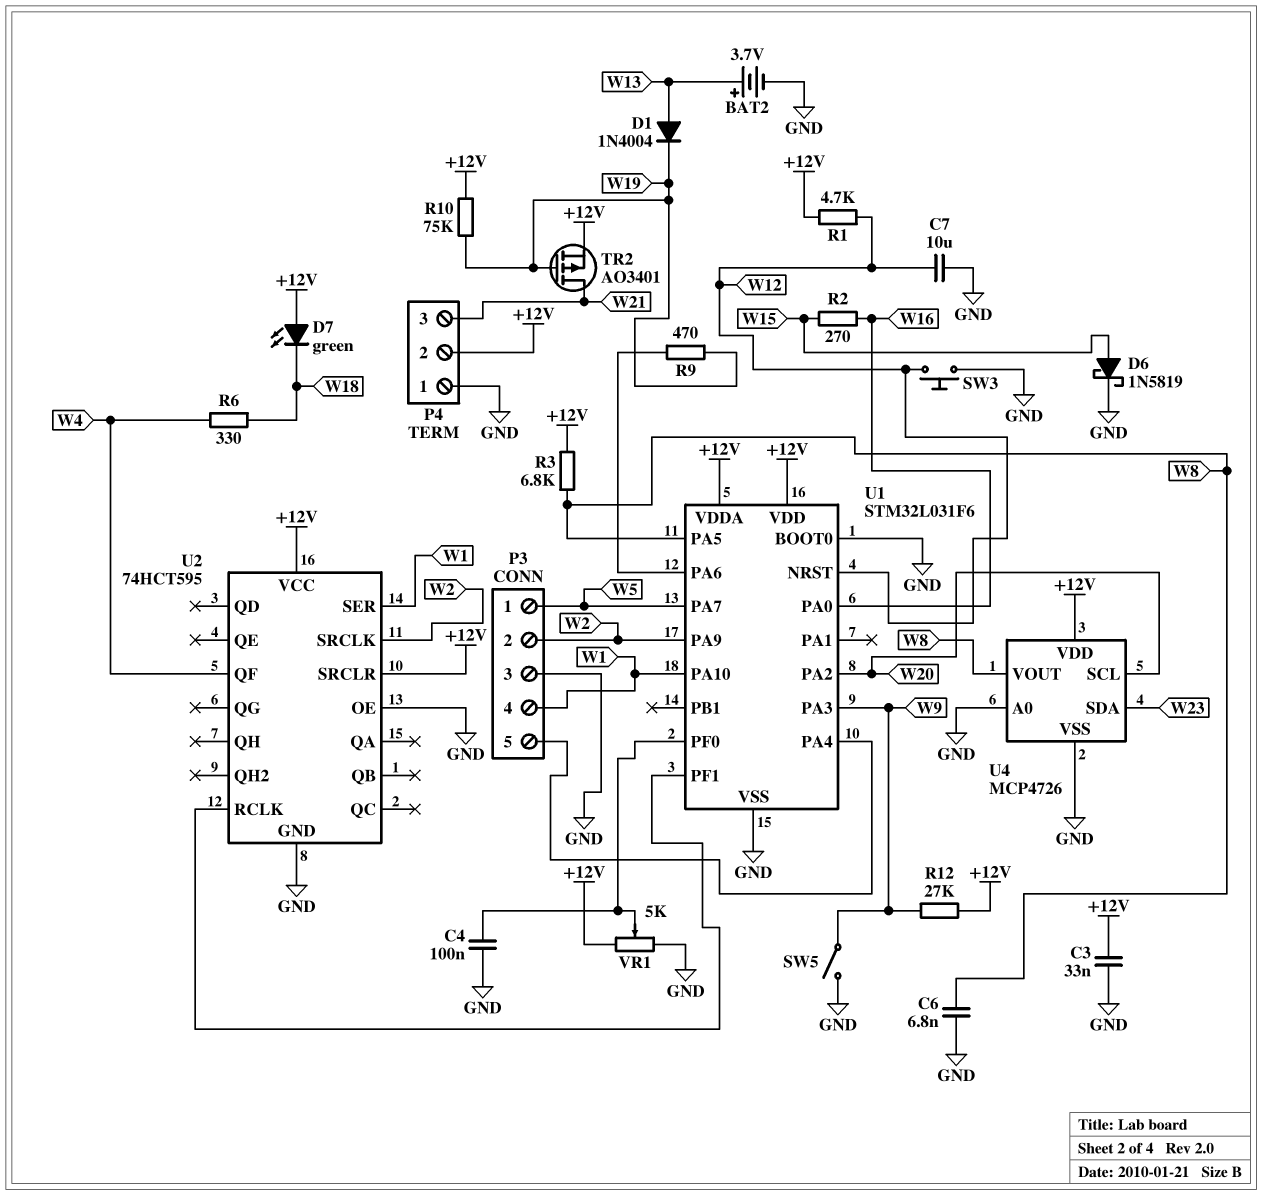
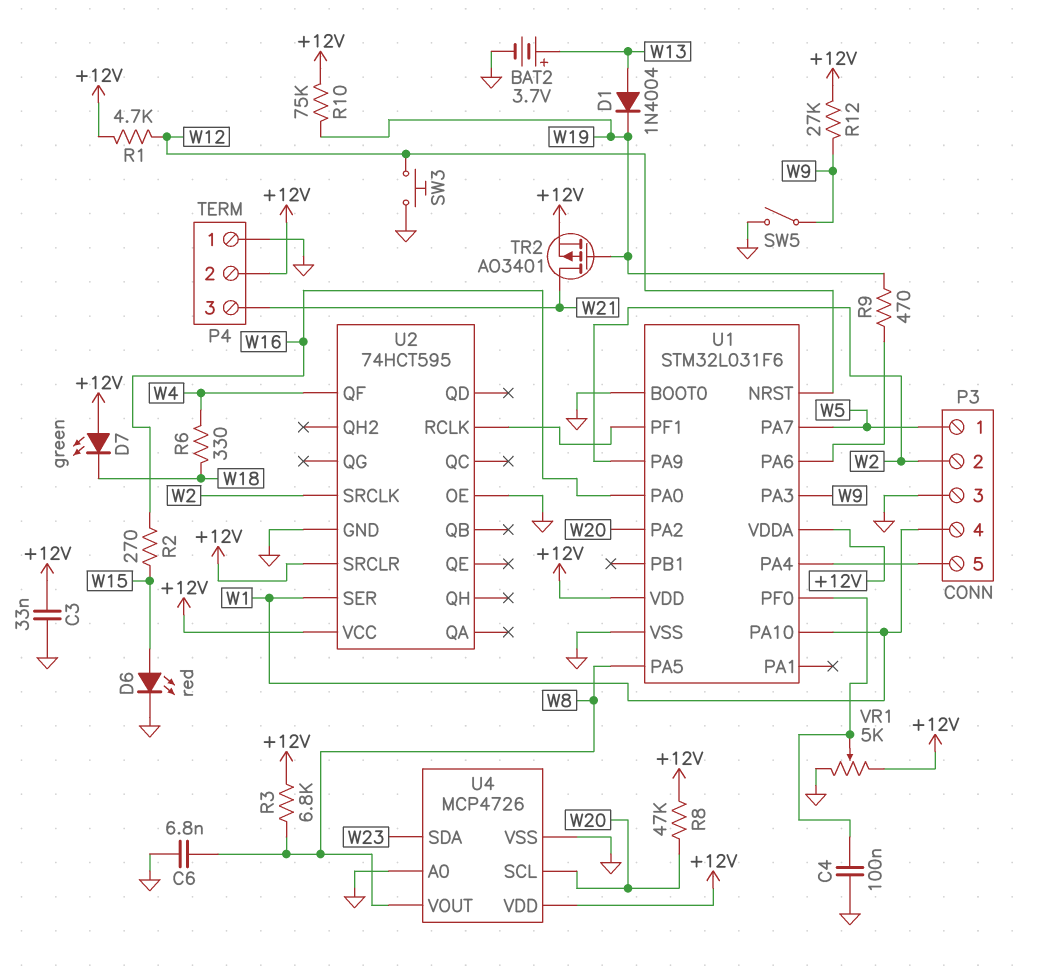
C7: 10uF (GND, W12) -> none
D6: schottky 1N5819 (A W15, K GND) -> LED red (A W15, K GND)
R8: none -> 47k (+12V, W20)

